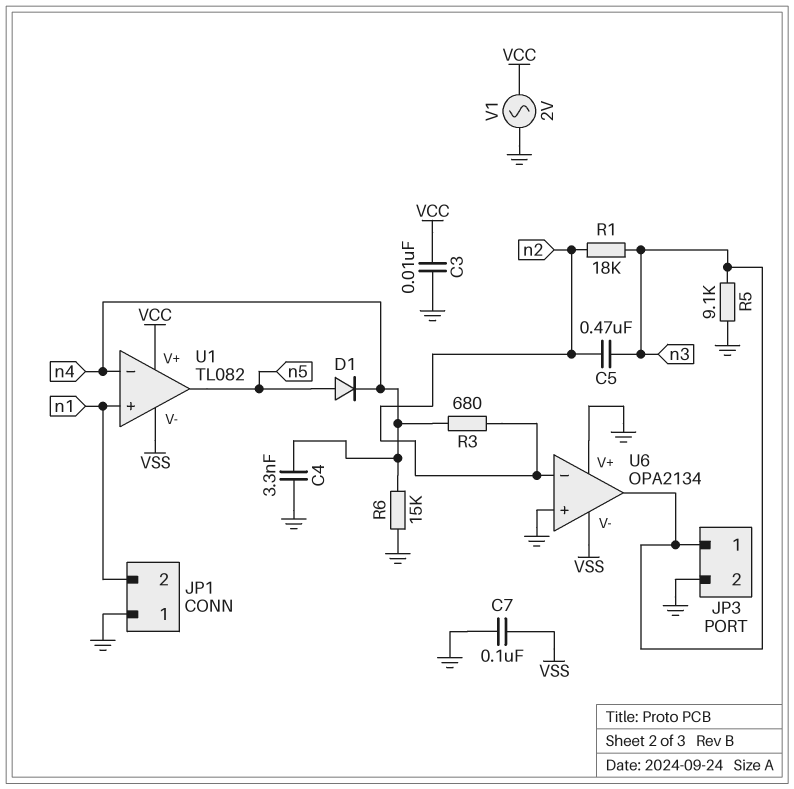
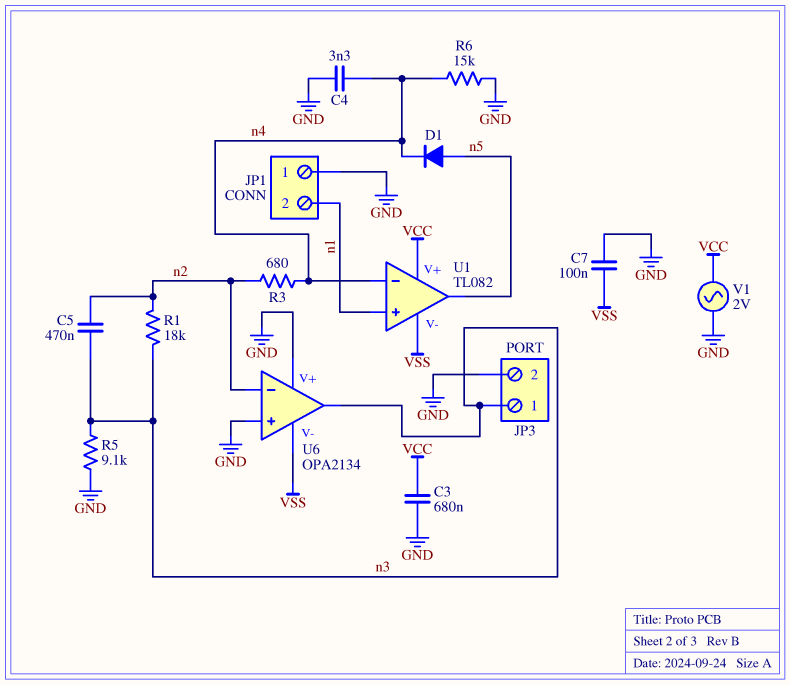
C3: 10nF (GND, VCC) -> 680nF (GND, VCC)

